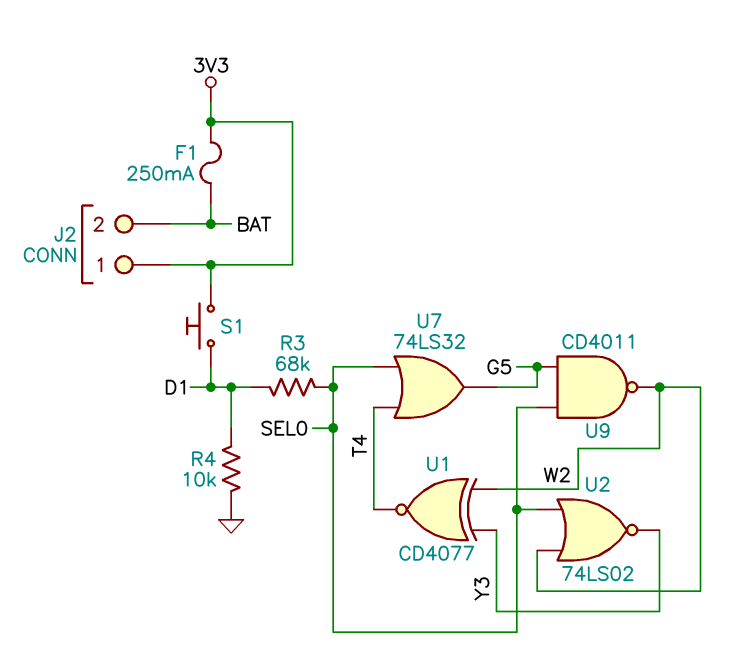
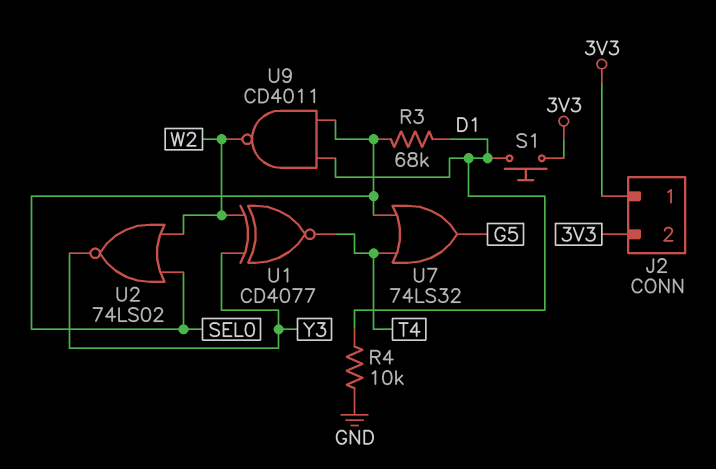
F1: 250mA (3V3, BAT) -> none
J2 pin 2: BAT -> 3V3
U9: NAND CD4011 (in G5, in SEL0, out W2) -> NAND CD4011 (in D1, in SEL0, out W2)

